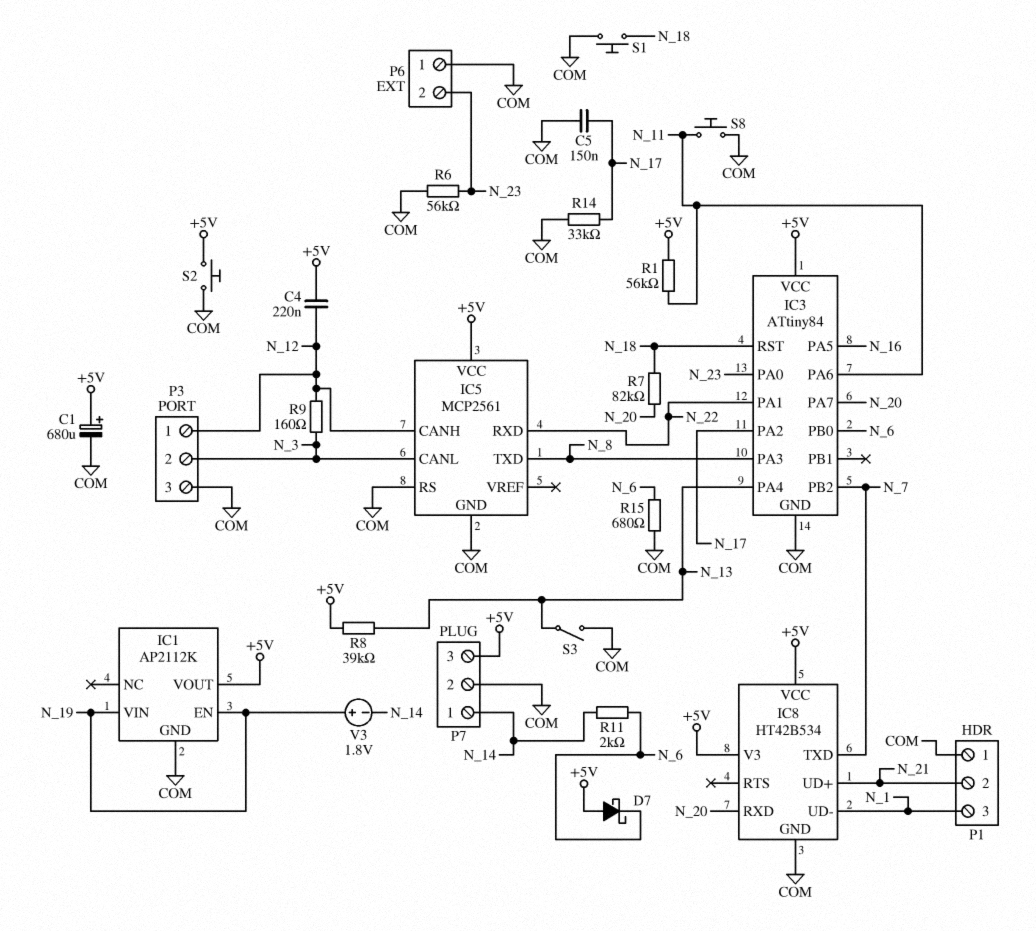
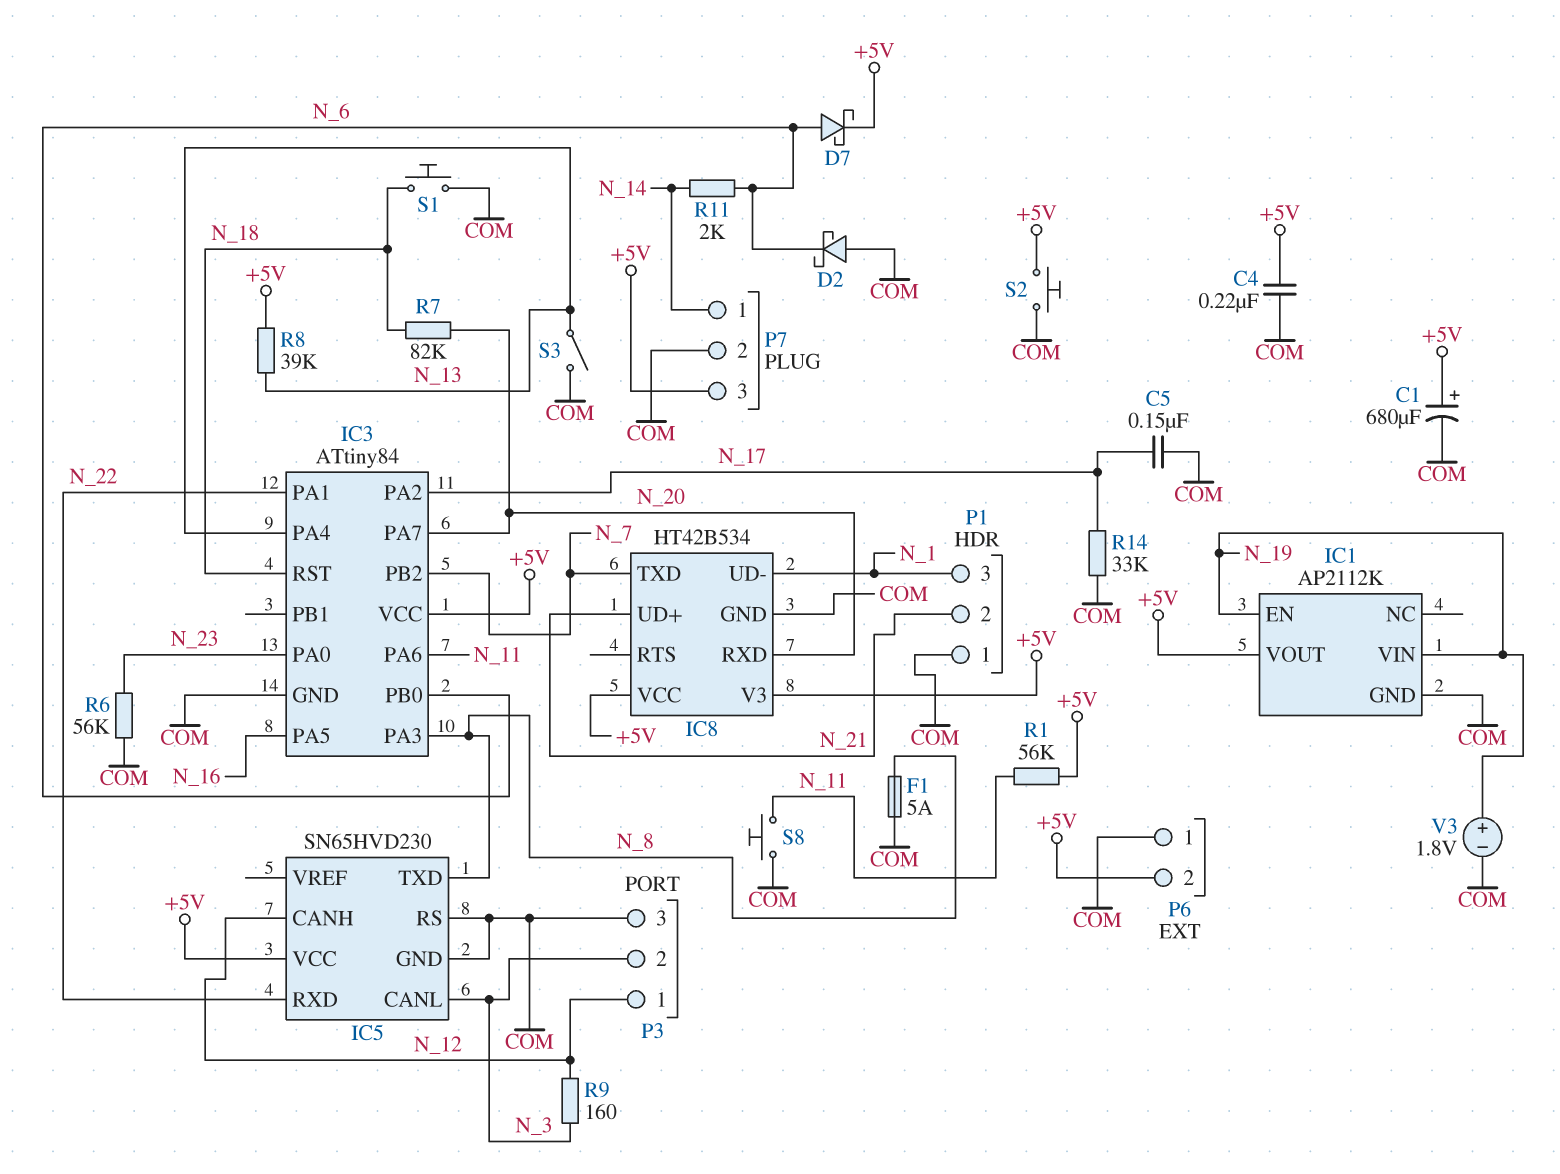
C4: 220nF (+5V, N_12) -> 220nF (+5V, COM)
D2: none -> schottky (A COM, K N_6)
D7: schottky (A +5V, K N_6) -> schottky (A N_6, K +5V)
F1: none -> 5A (COM, N_8)
IC5: MCP2561 -> SN65HVD230
P6 pin 2: N_23 -> +5V
R15: 680 (COM, N_6) -> none
V3: 1.8V (plus N_19, minus N_14) -> 1.8V (plus N_19, minus COM)

